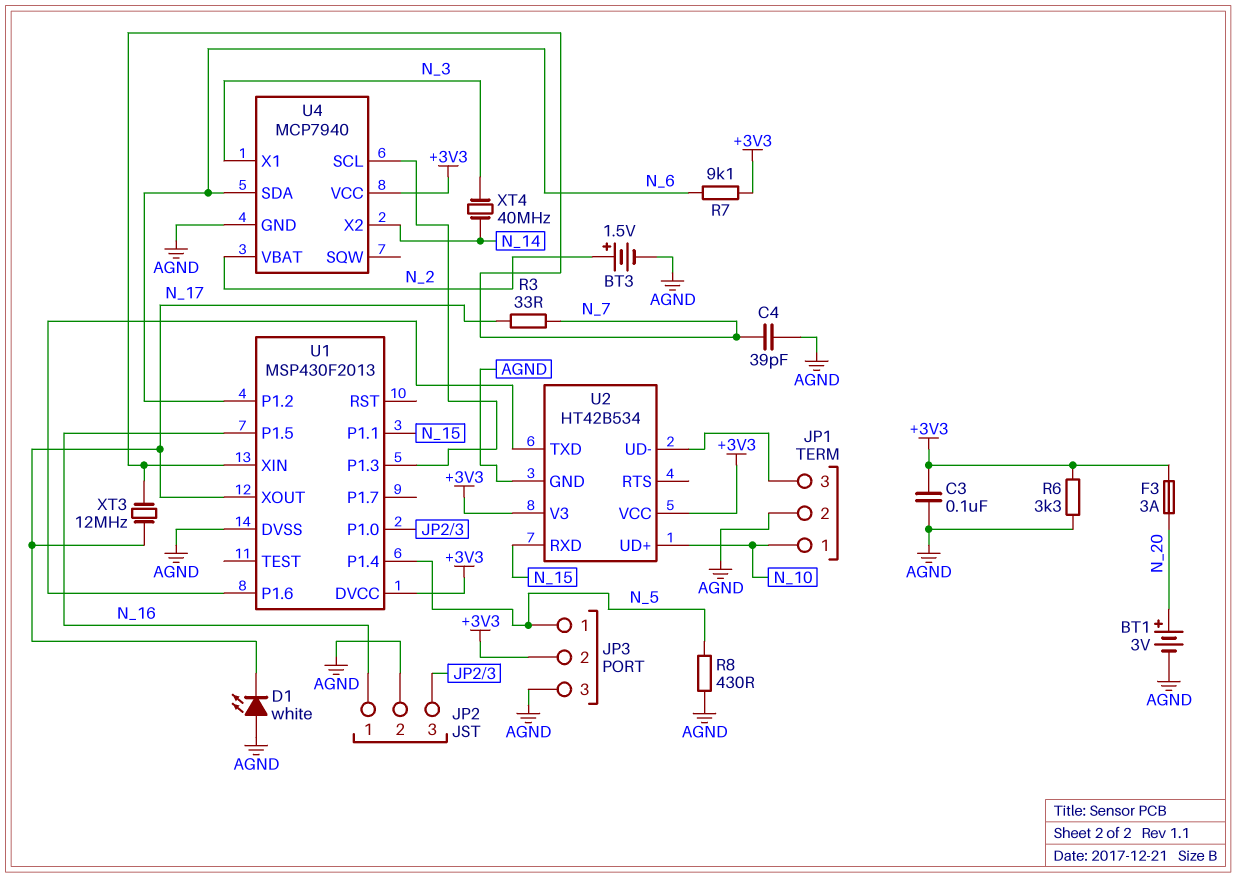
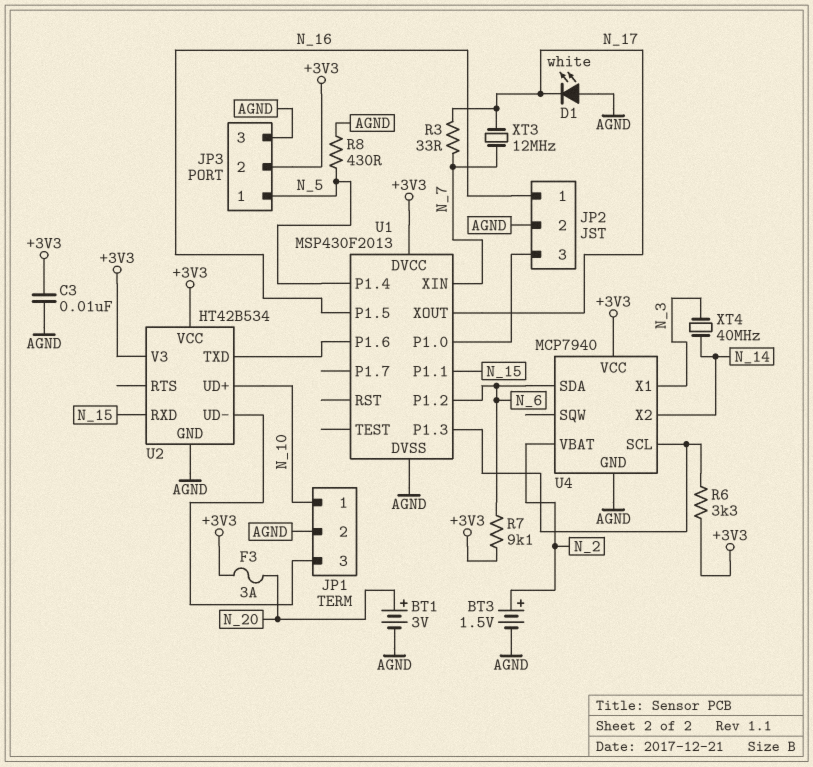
C3: 100nF (+3V3, AGND) -> 10nF (+3V3, AGND)
C4: 39pF (AGND, N_7) -> none
R6: 3.3k (+3V3, AGND) -> 3.3k (+3V3, U1/P1.3)

